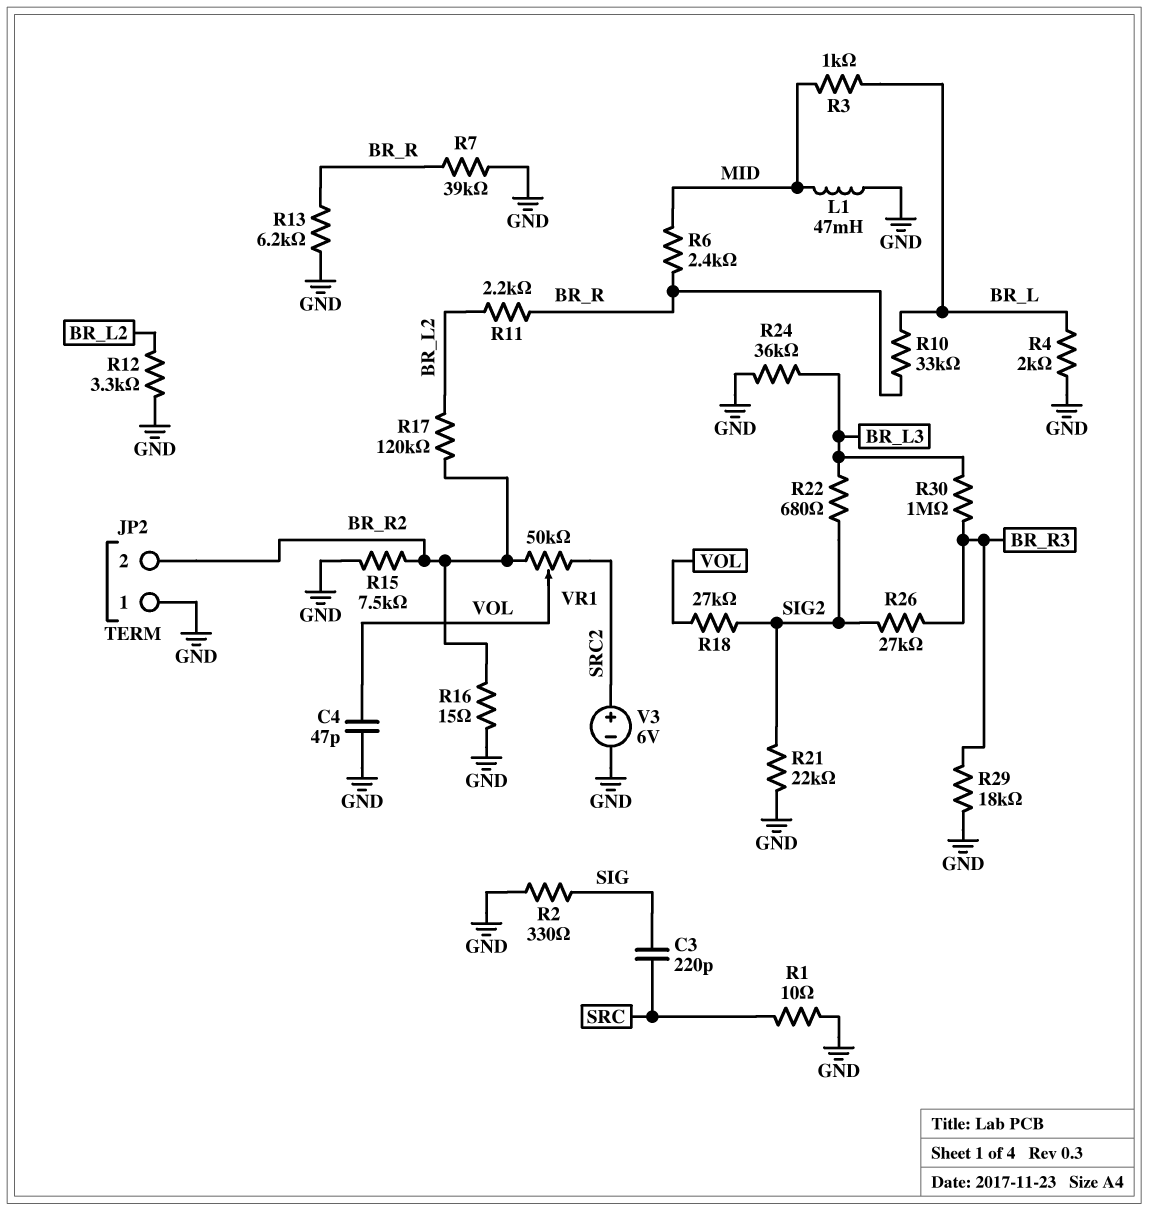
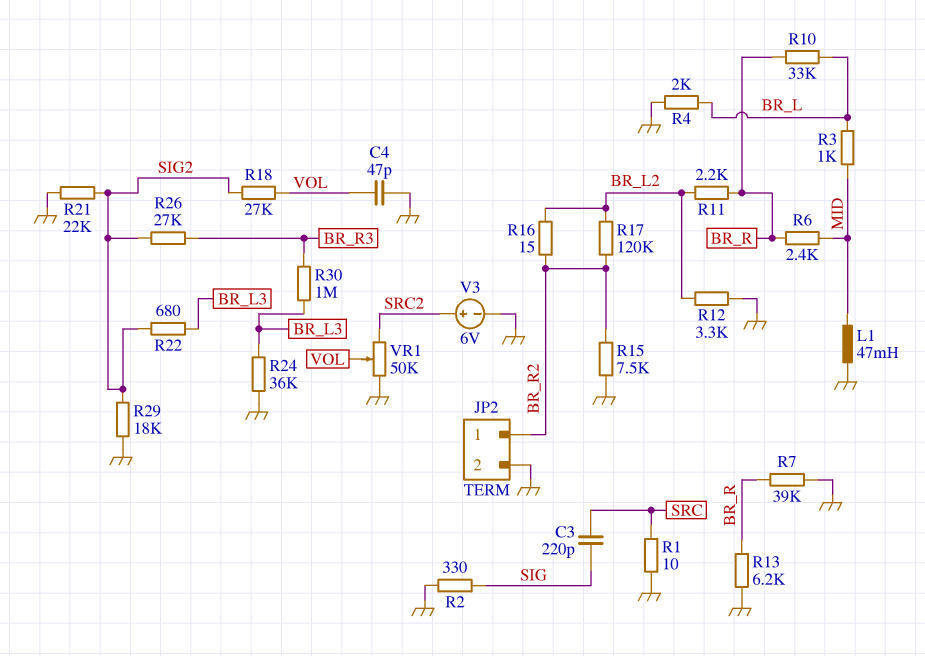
JP2 pin 1: GND -> BR_R2
JP2 pin 2: BR_R2 -> GND
R16: 15 (BR_R2, GND) -> 15 (BR_L2, BR_R2)
R29: 18k (BR_R3, GND) -> 18k (GND, SIG2)
VR1: 50k (BR_R2, SRC2, wiper VOL) -> 50k (GND, SRC2, wiper VOL)

